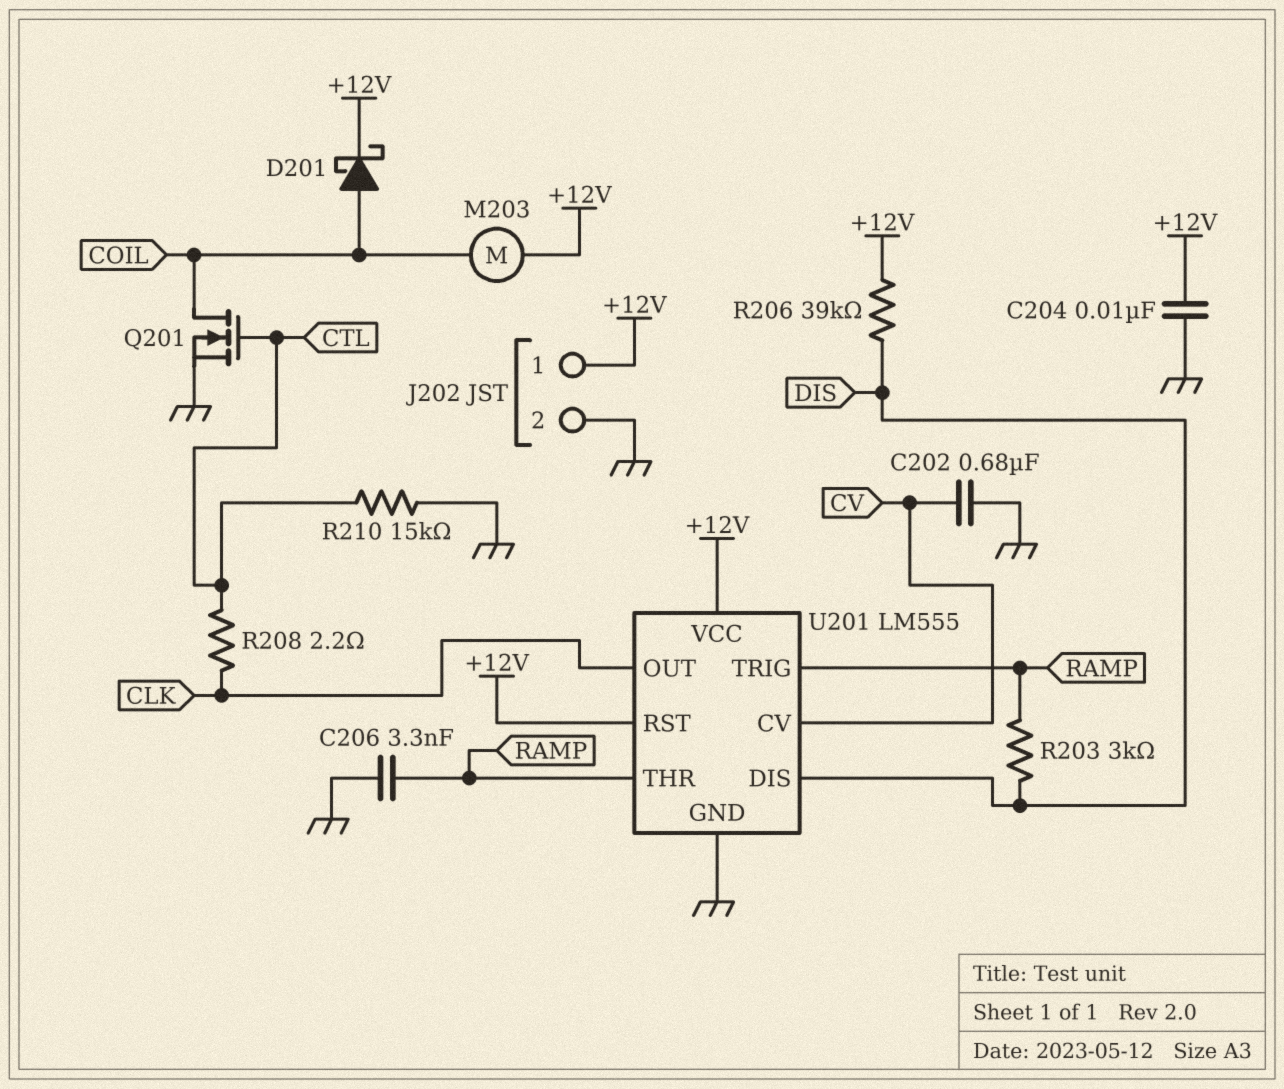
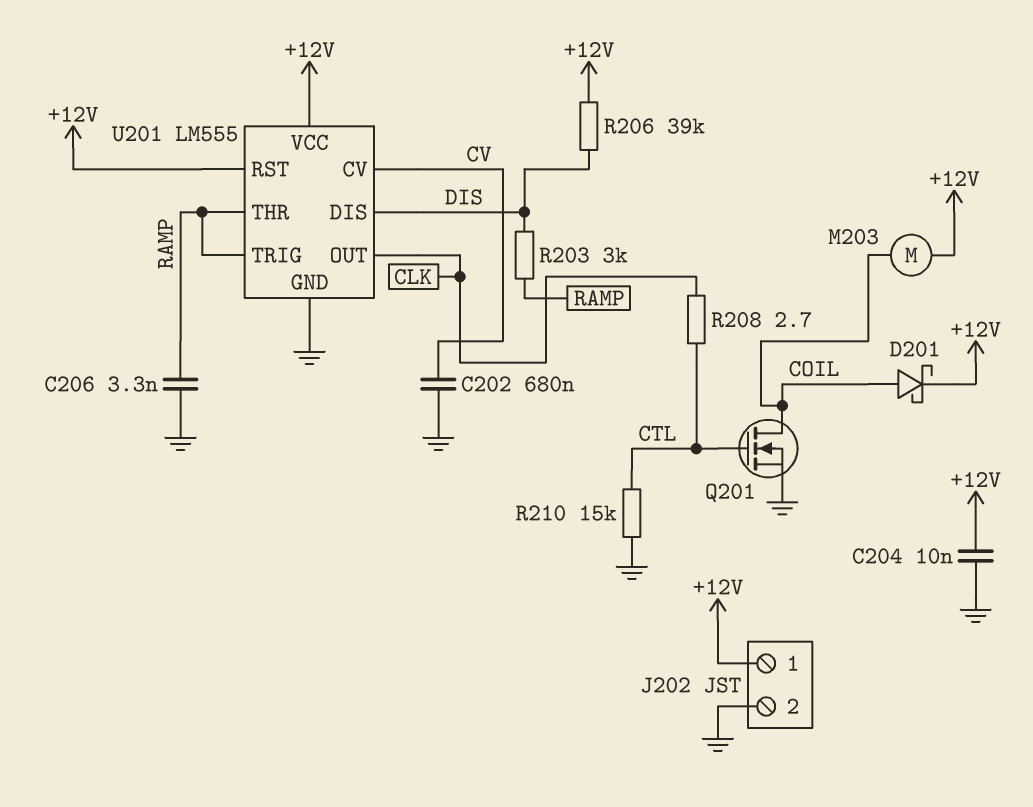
R208: 2.2 (CLK, CTL) -> 2.7 (CLK, CTL)

